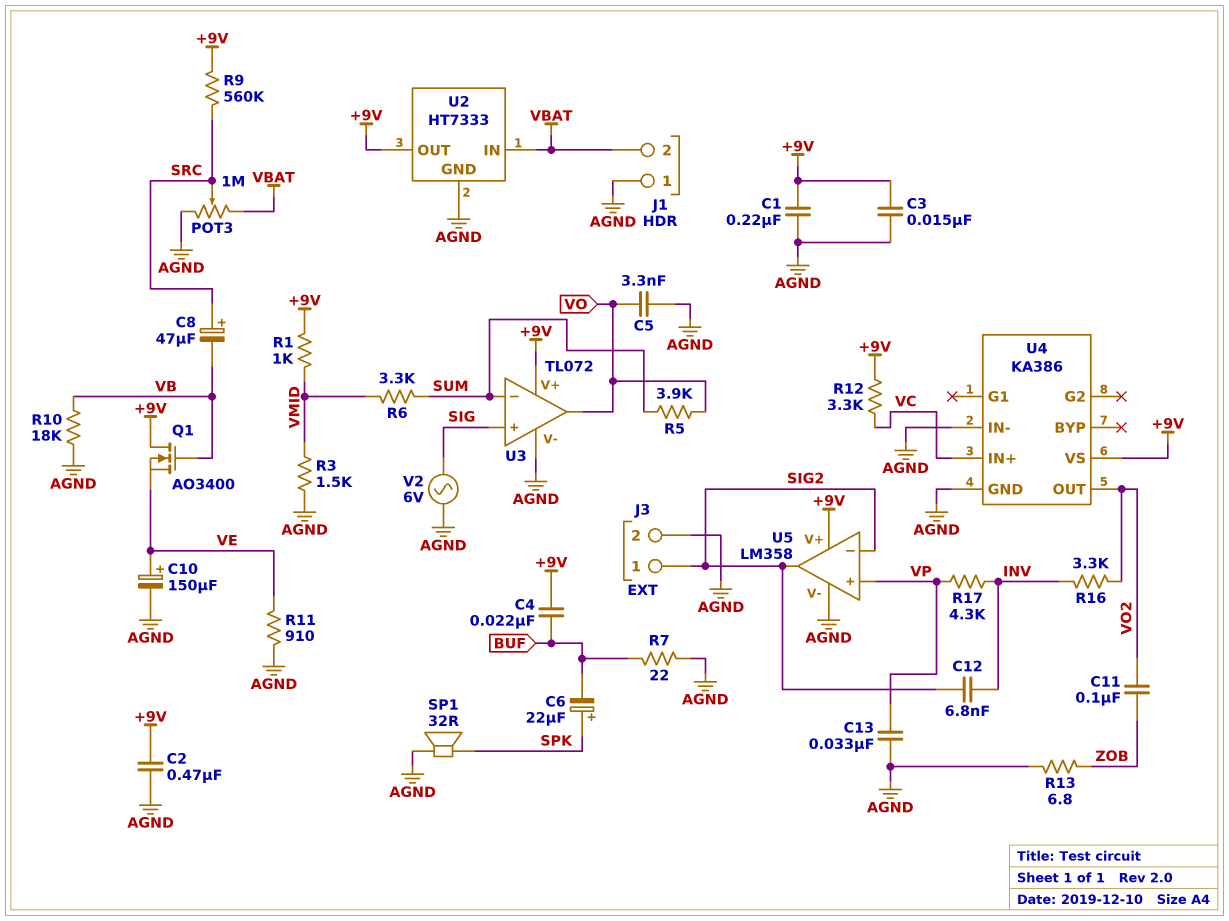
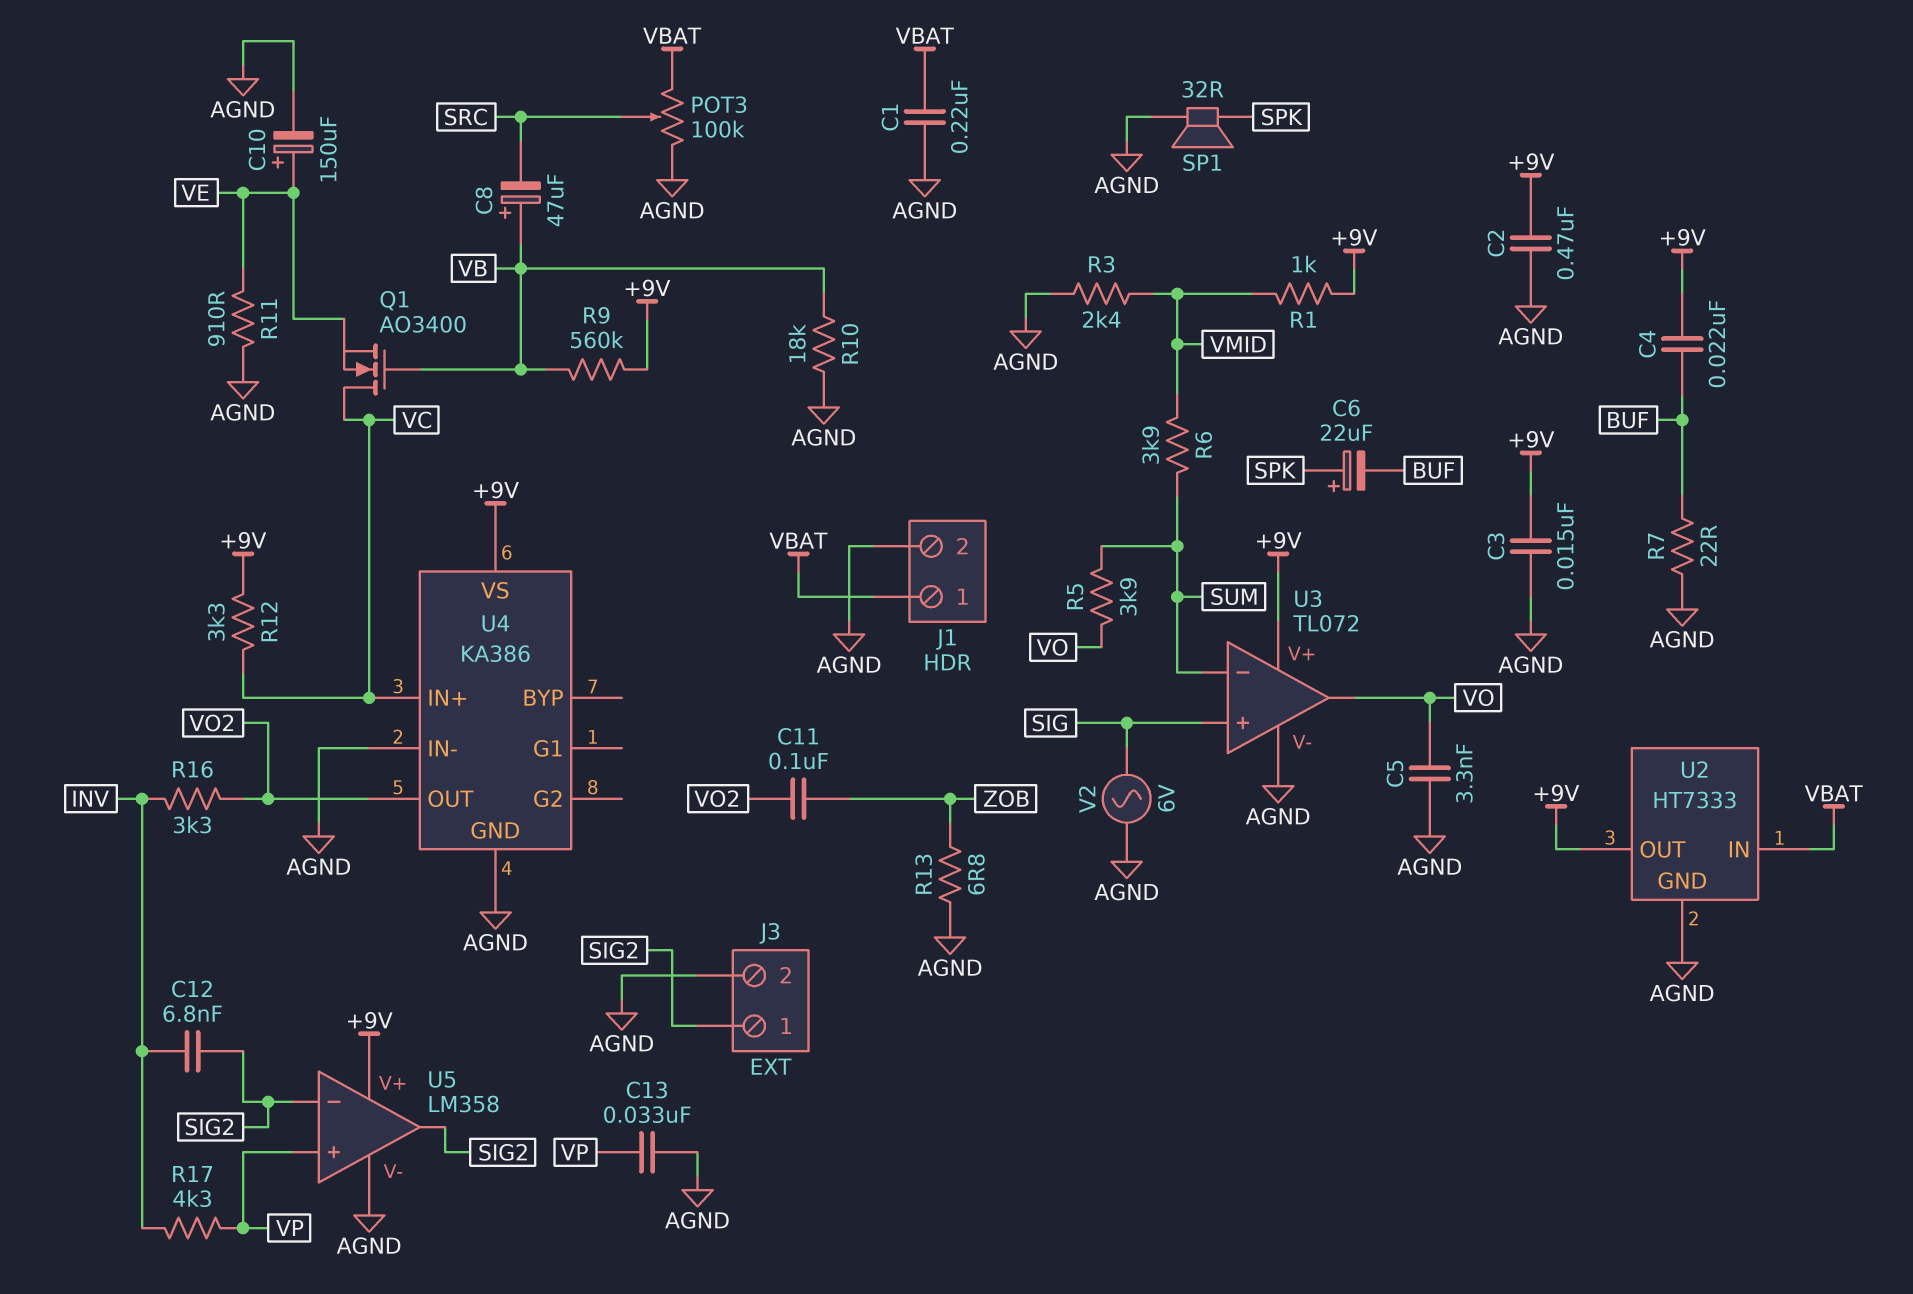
C1: 220nF (+9V, AGND) -> 220nF (AGND, VBAT)
C8: 47uF (plus SRC, minus VB) -> 47uF (plus VB, minus SRC)
J1 pin 1: AGND -> VBAT
J1 pin 2: VBAT -> AGND
POT3: 1M (AGND, VBAT, wiper SRC) -> 100k (AGND, VBAT, wiper SRC)
Q1: NMOS AO3400 (G VB, D +9V, S VE) -> NMOS AO3400 (G VB, D VC, S VE)
R3: 1.5k (AGND, VMID) -> 2.4k (AGND, VMID)
R6: 3.3k (SUM, VMID) -> 3.9k (SUM, VMID)
R9: 560k (+9V, SRC) -> 560k (+9V, VB)

